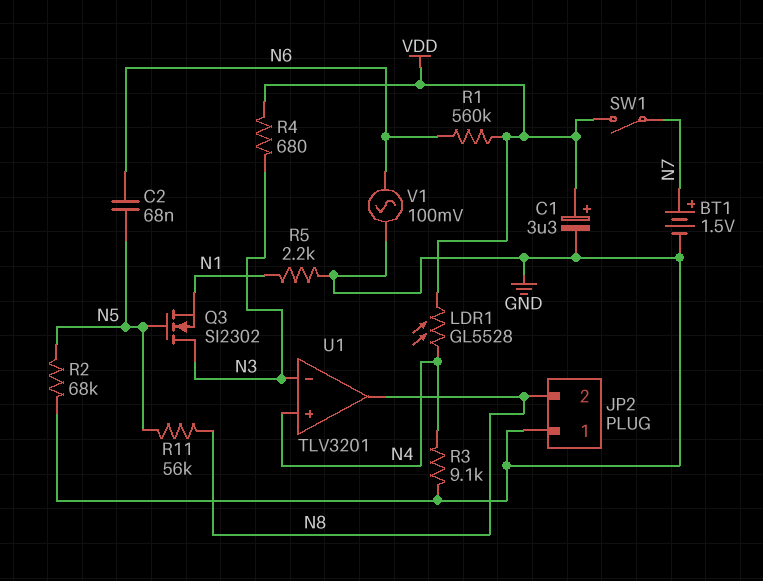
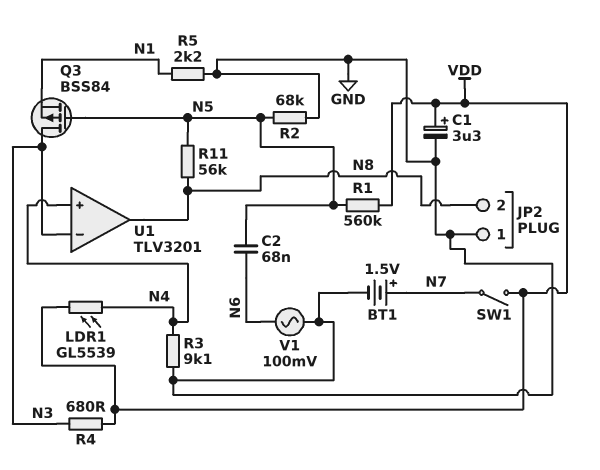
LDR1: GL5528 (N4, VDD) -> GL5539 (N4, VDD)
Q3: NMOS SI2302 (G N5, D N3, S N1) -> PMOS BSS84 (G N5, D N3, S N1)
R1: 560k (N6, VDD) -> 560k (N5, VDD)

